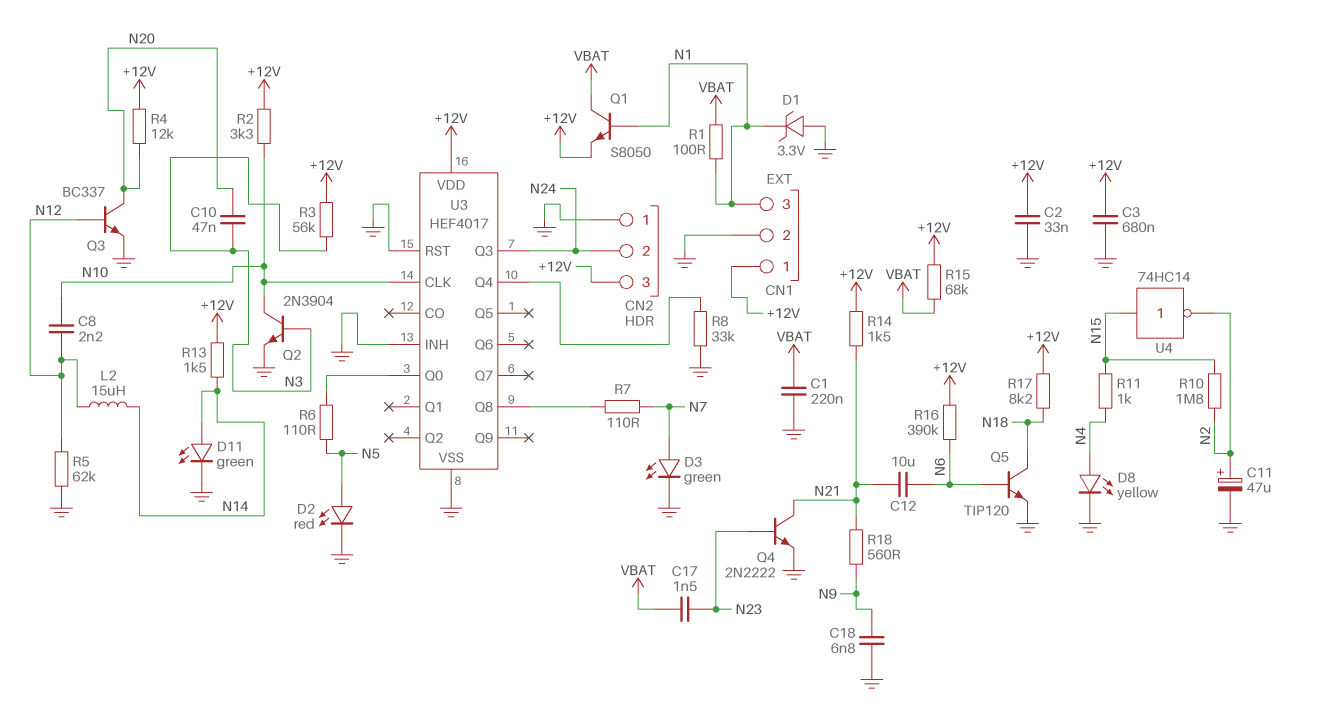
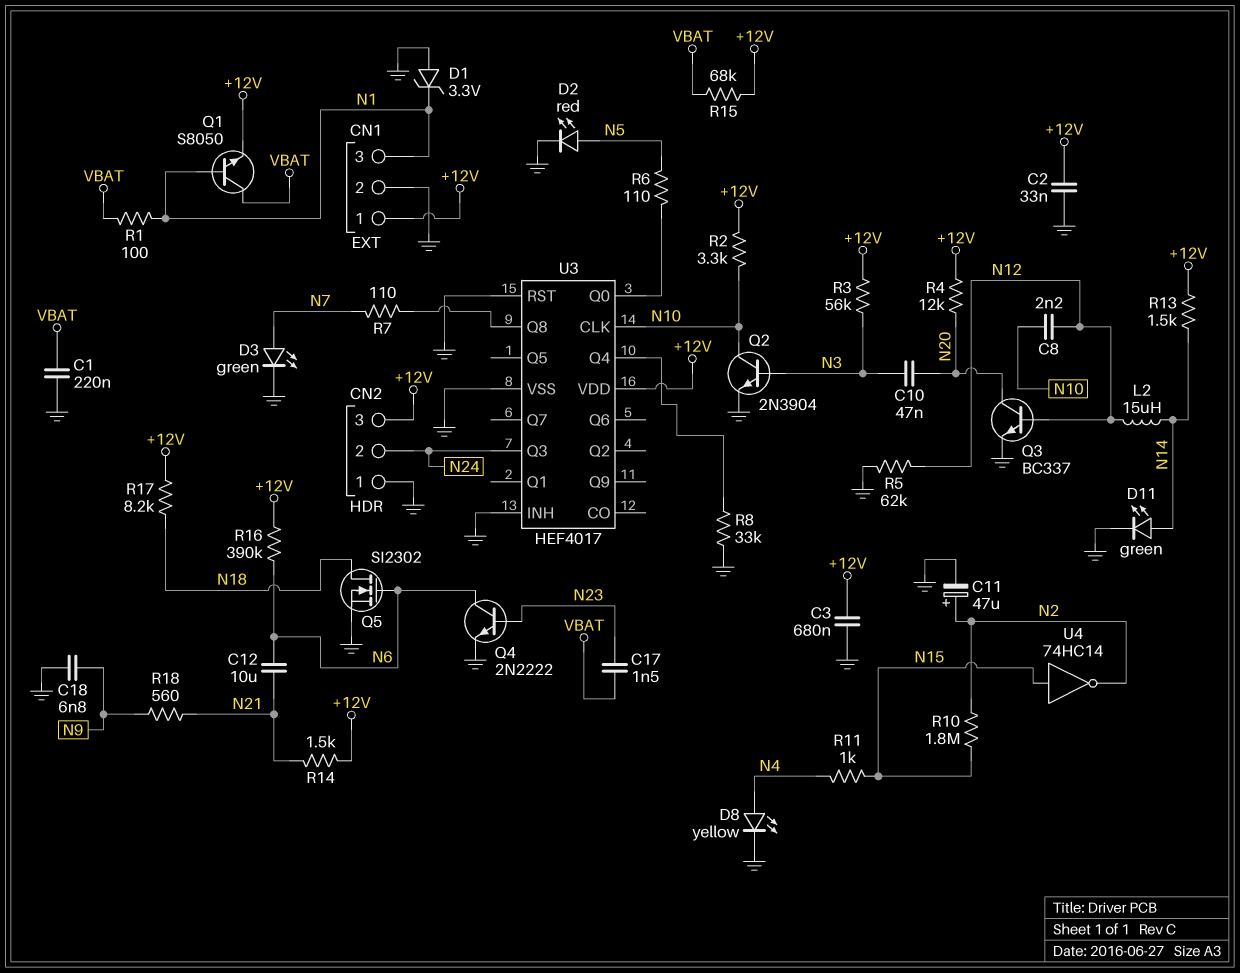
Q4: NPN 2N2222 (B N23, C N21, E GND) -> NPN 2N2222 (B N23, C N6, E GND)
Q5: NPN TIP120 (B N6, C N18, E GND) -> NMOS SI2302 (G N6, D N18, S GND)

